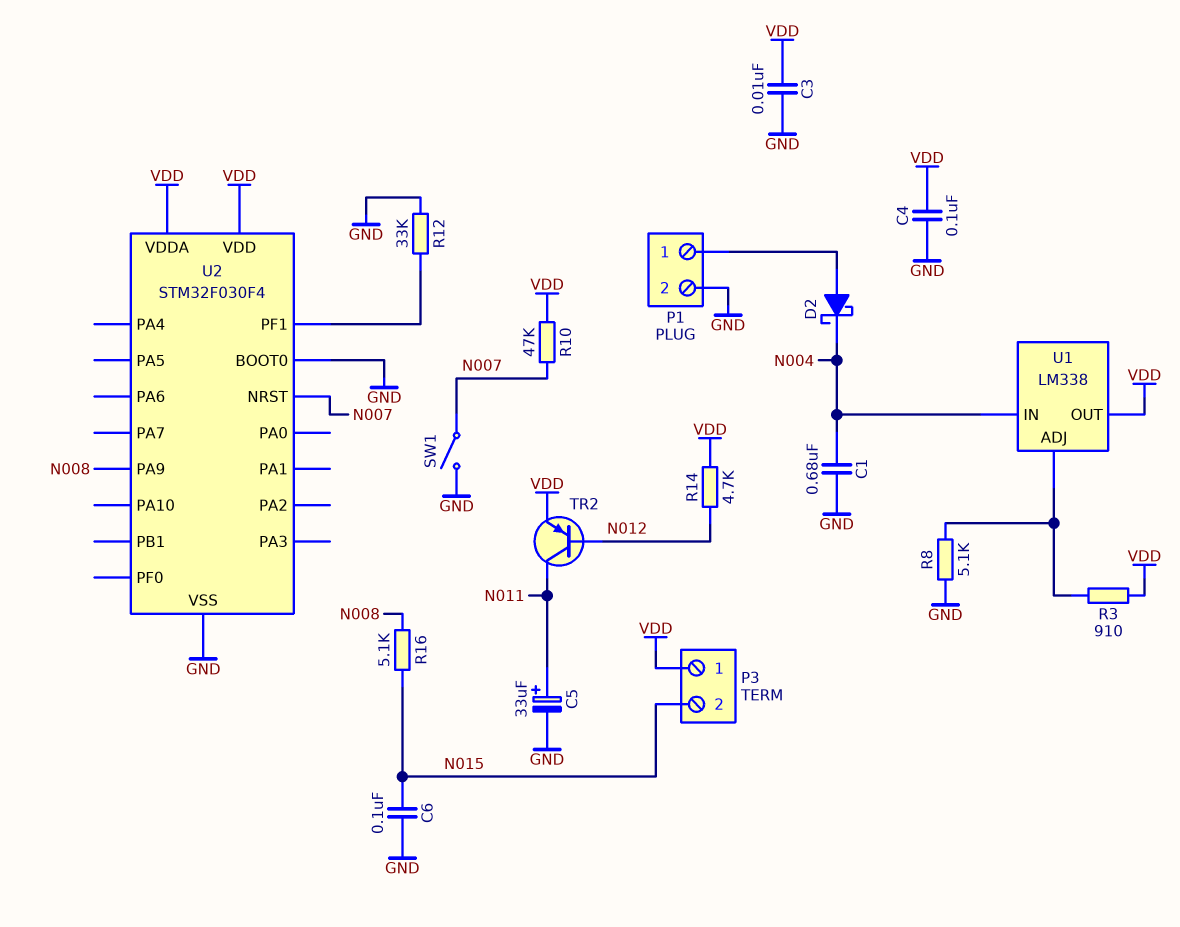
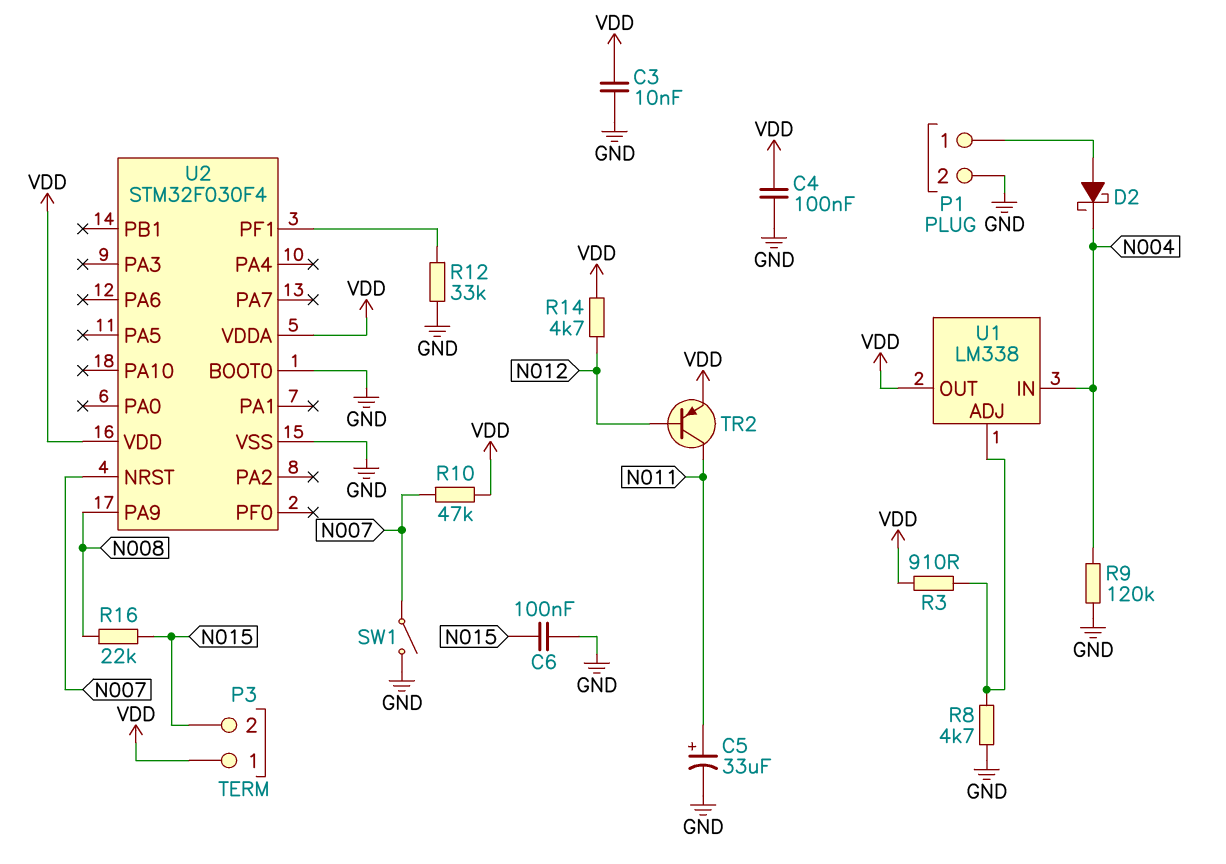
C1: 680nF (GND, N004) -> none
R8: 5.1k (GND, U1/ADJ) -> 4.7k (GND, U1/ADJ)
R9: none -> 120k (GND, N004)
R16: 5.1k (N008, N015) -> 22k (N008, N015)

